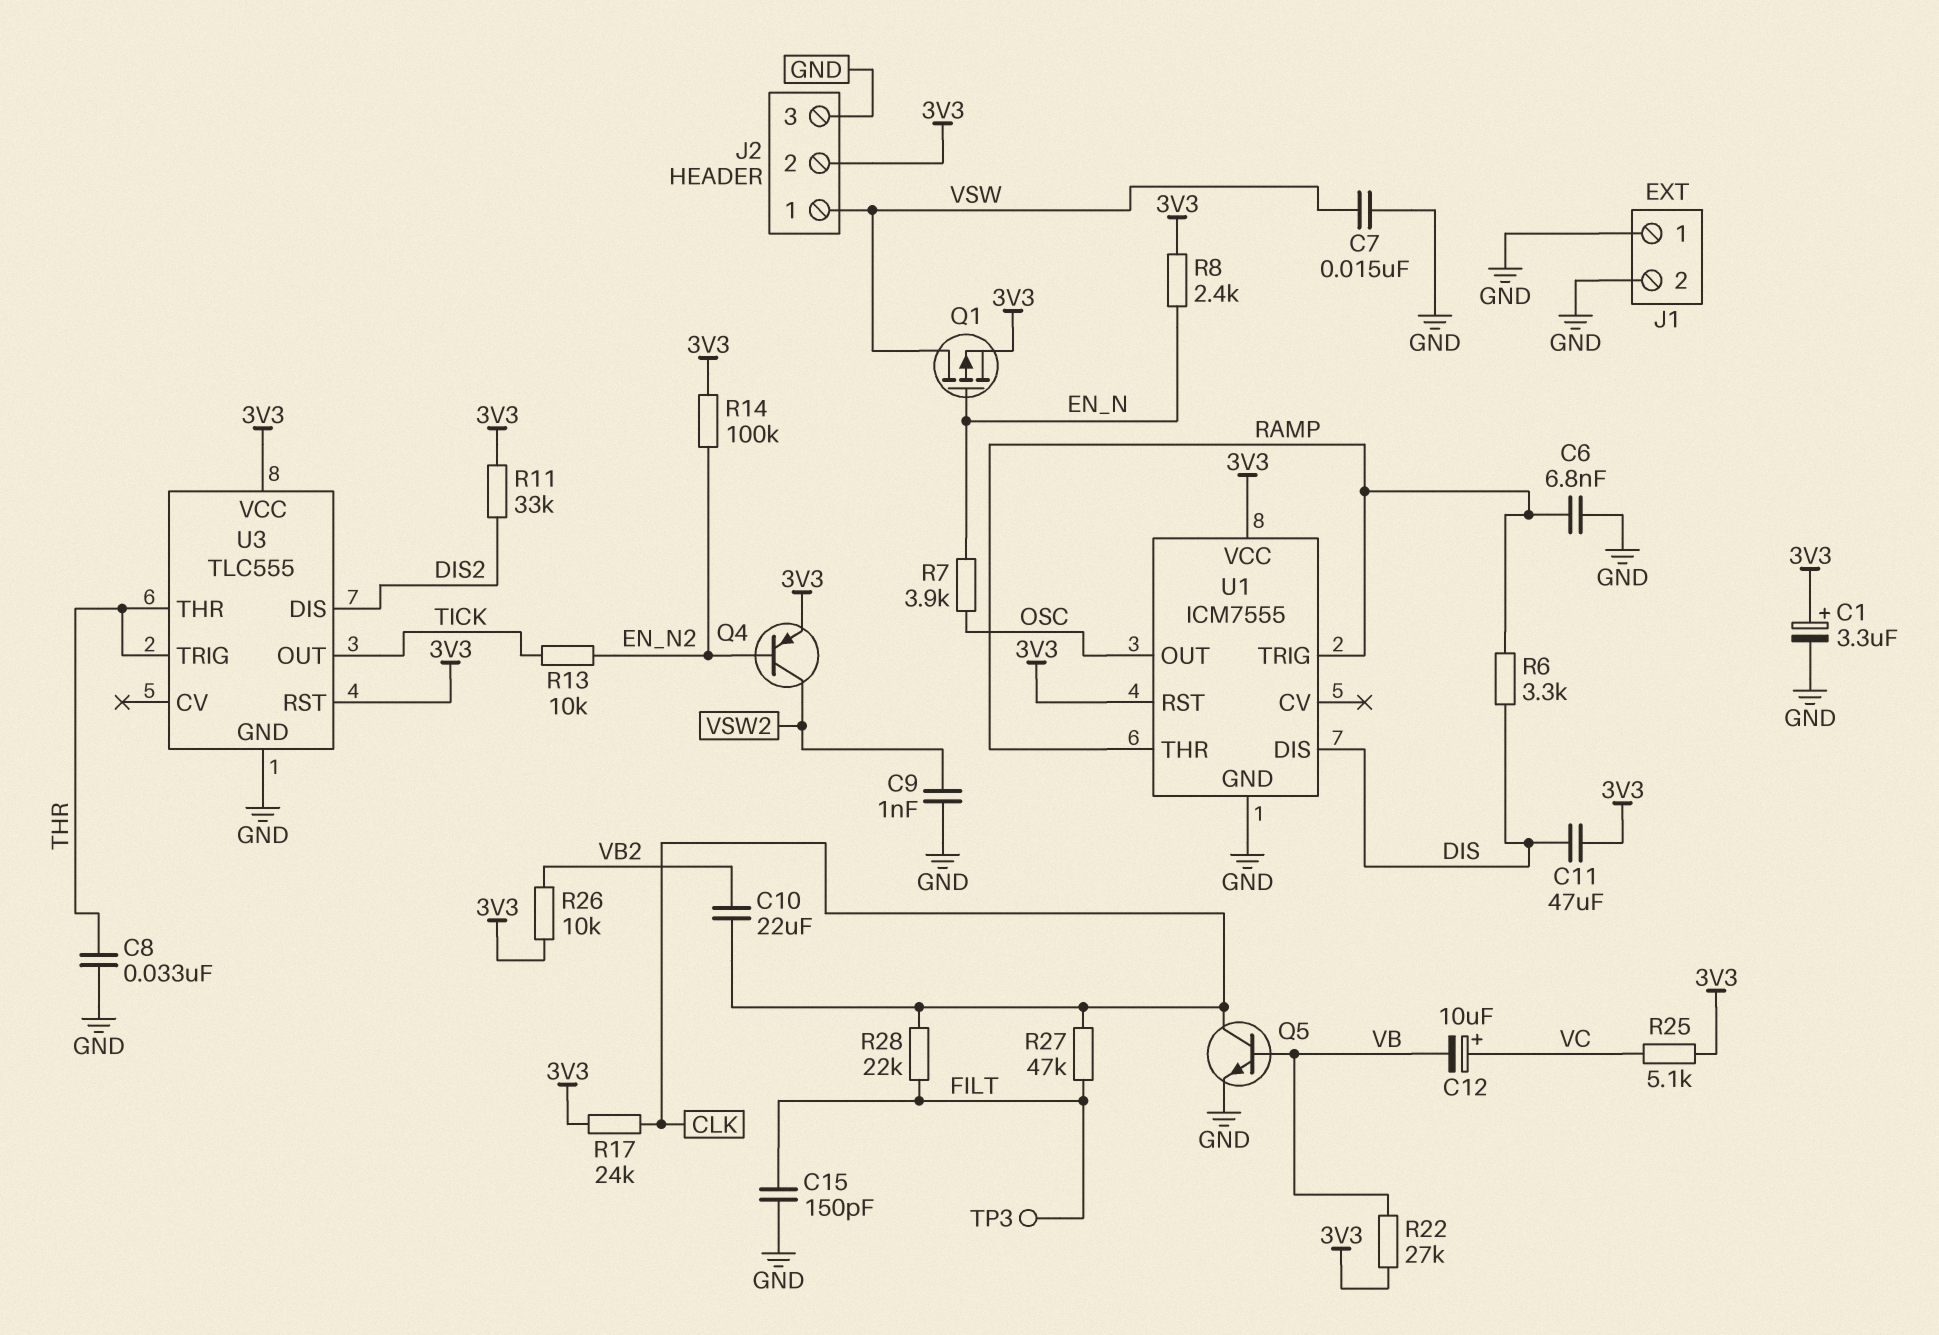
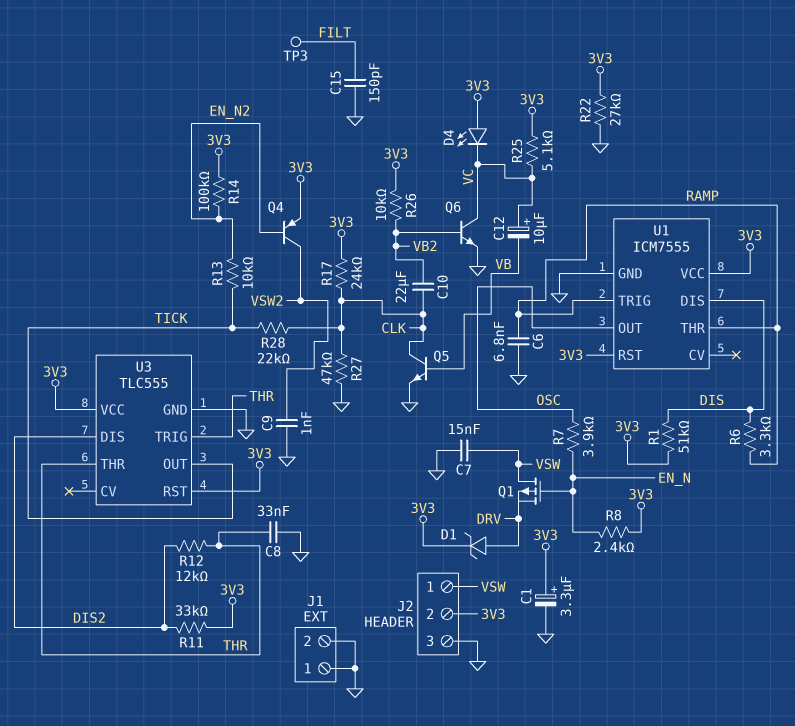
C11: 47uF (3V3, DIS) -> none
D1: none -> zener (A DRV, K 3V3)
D4: none -> LED (A 3V3, K VC)
Q1: PMOS (G EN_N, D VSW, S 3V3) -> PMOS (G EN_N, D VSW, S DRV)
Q6: none -> NPN (B VB2, C VC, E GND)
R1: none -> 51k (3V3, DIS)
R12: none -> 12k (DIS2, THR)
R22: 27k (3V3, VB) -> 27k (3V3, GND)
R27: 47k (CLK, FILT) -> 47k (CLK, GND)
R28: 22k (CLK, FILT) -> 22k (CLK, TICK)

